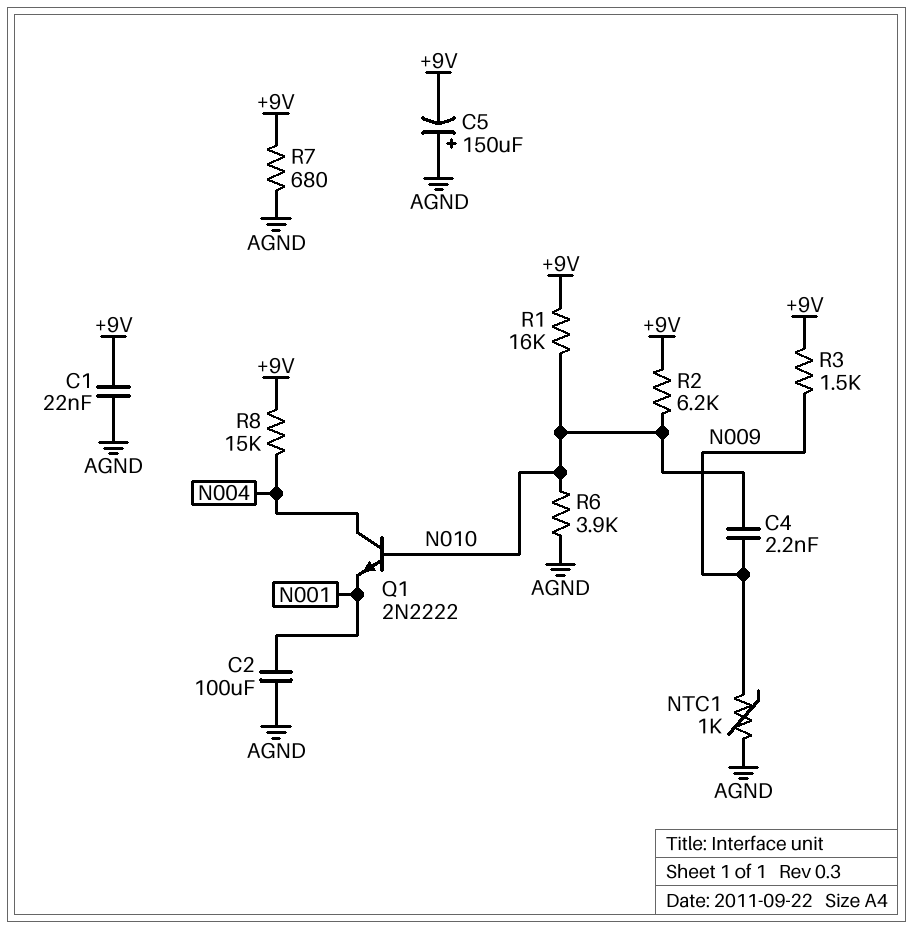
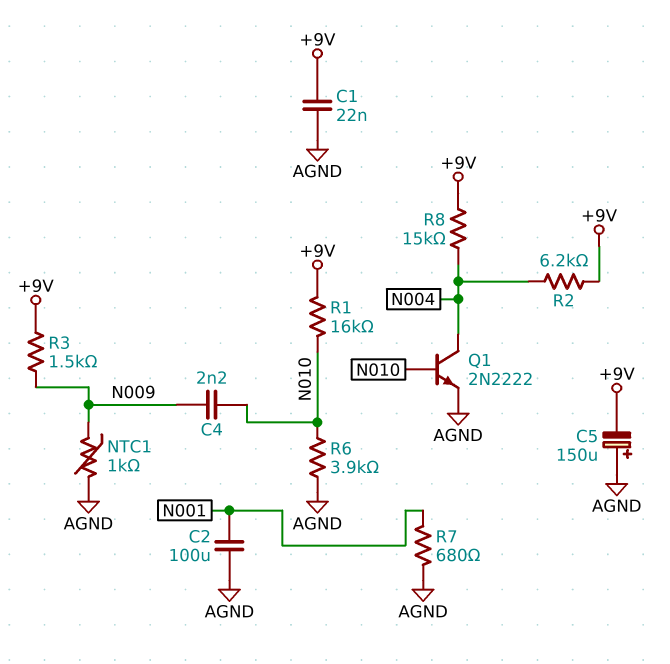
Q1: NPN 2N2222 (B N010, C N004, E N001) -> NPN 2N2222 (B N010, C N004, E AGND)
R2: 6.2k (+9V, N010) -> 6.2k (+9V, N004)
R7: 680 (+9V, AGND) -> 680 (AGND, N001)

